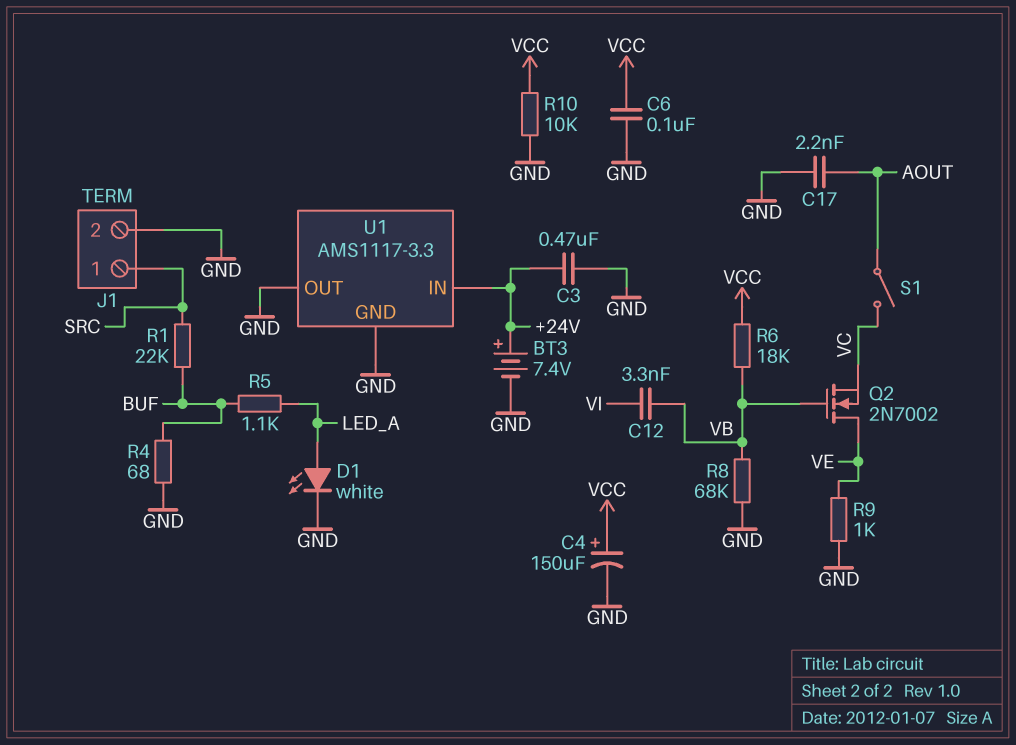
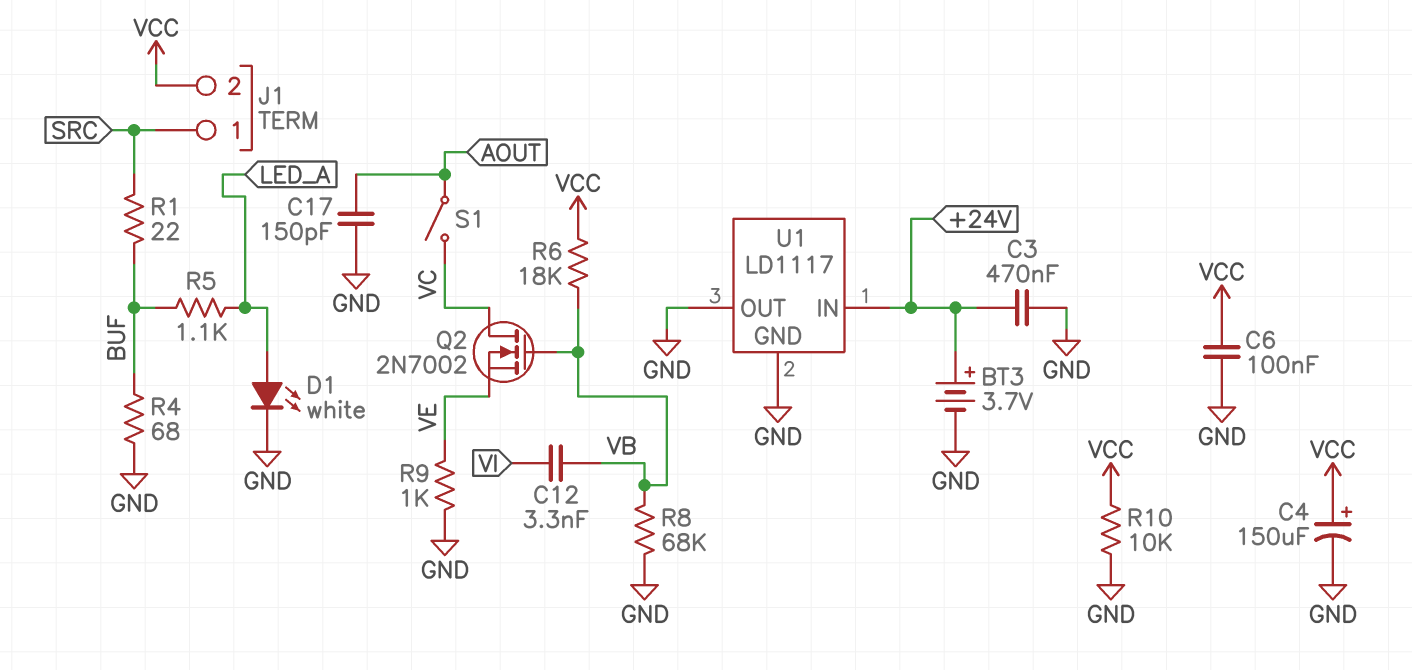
BT3: 7.4V (plus +24V, minus GND) -> 3.7V (plus +24V, minus GND)
C17: 2.2nF (AOUT, GND) -> 150pF (AOUT, GND)
J1 pin 2: GND -> VCC
Q2: NMOS 2N7002 (G VB, D VE, S VC) -> NMOS 2N7002 (G VB, D VC, S VE)
R1: 22k (BUF, SRC) -> 22 (BUF, SRC)
U1: AMS1117-3.3 -> LD1117

